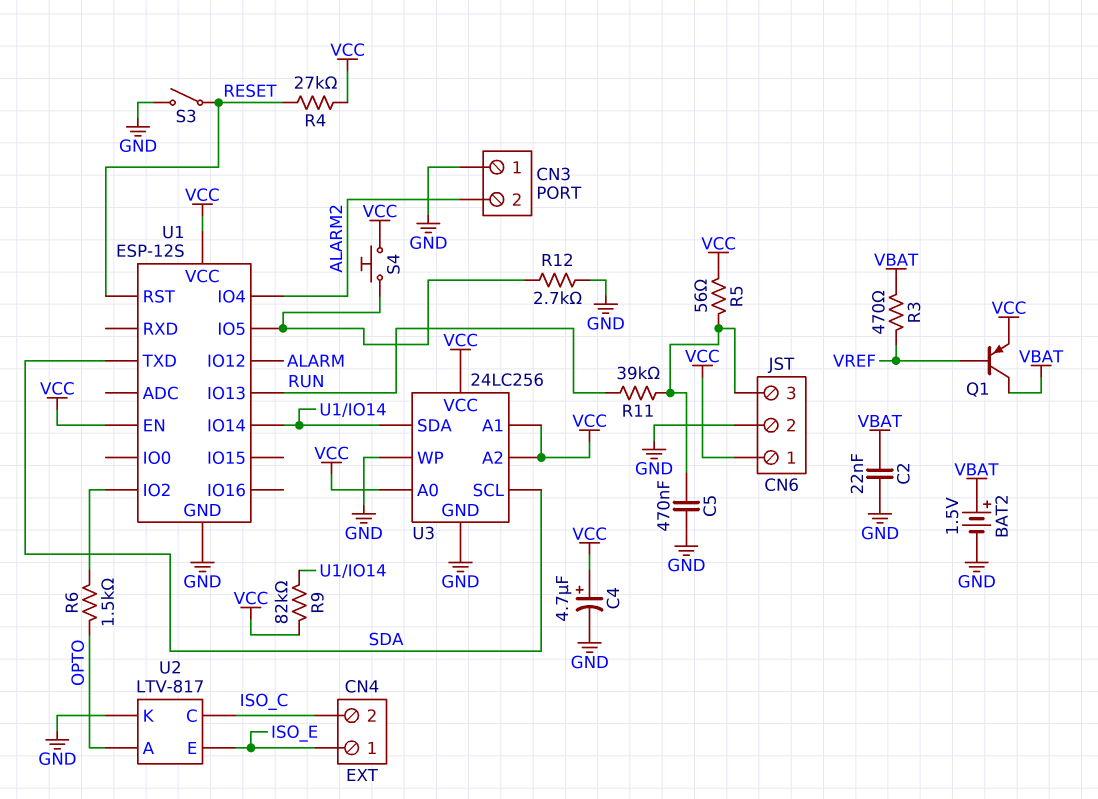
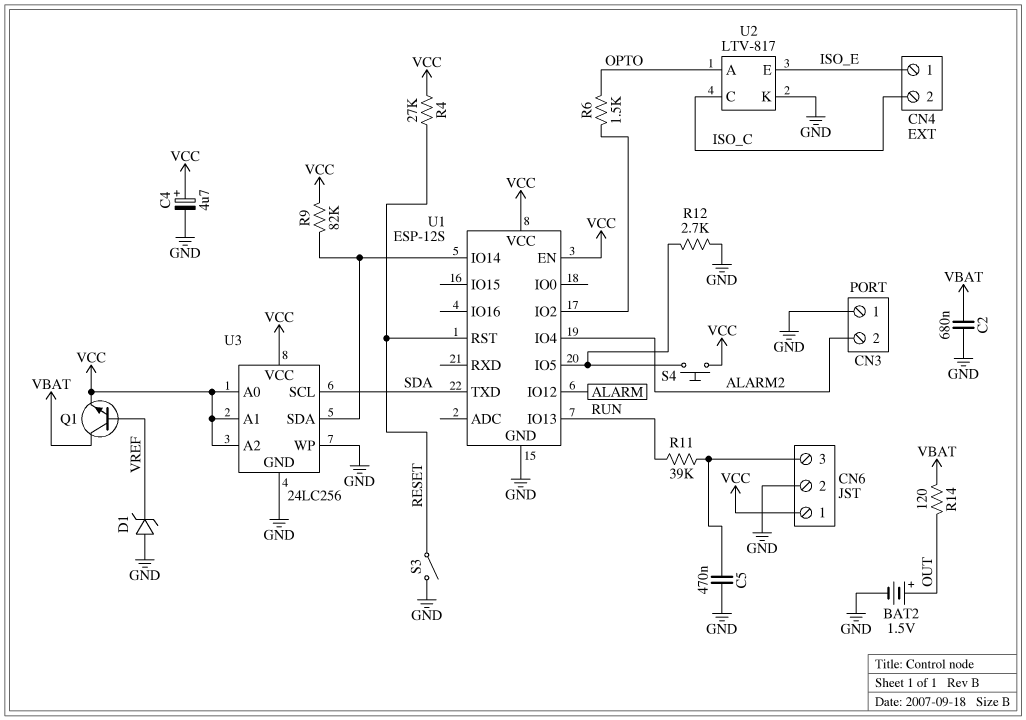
BAT2: 1.5V (plus VBAT, minus GND) -> 1.5V (plus OUT, minus GND)
C2: 22nF (GND, VBAT) -> 680nF (GND, VBAT)
D1: none -> zener (A GND, K VREF)
Q1: PNP (B VREF, C VBAT, E VCC) -> NPN (B VREF, C VBAT, E VCC)
R3: 470 (VBAT, VREF) -> none
R5: 56 (CN6/3, VCC) -> none
R14: none -> 120 (OUT, VBAT)

